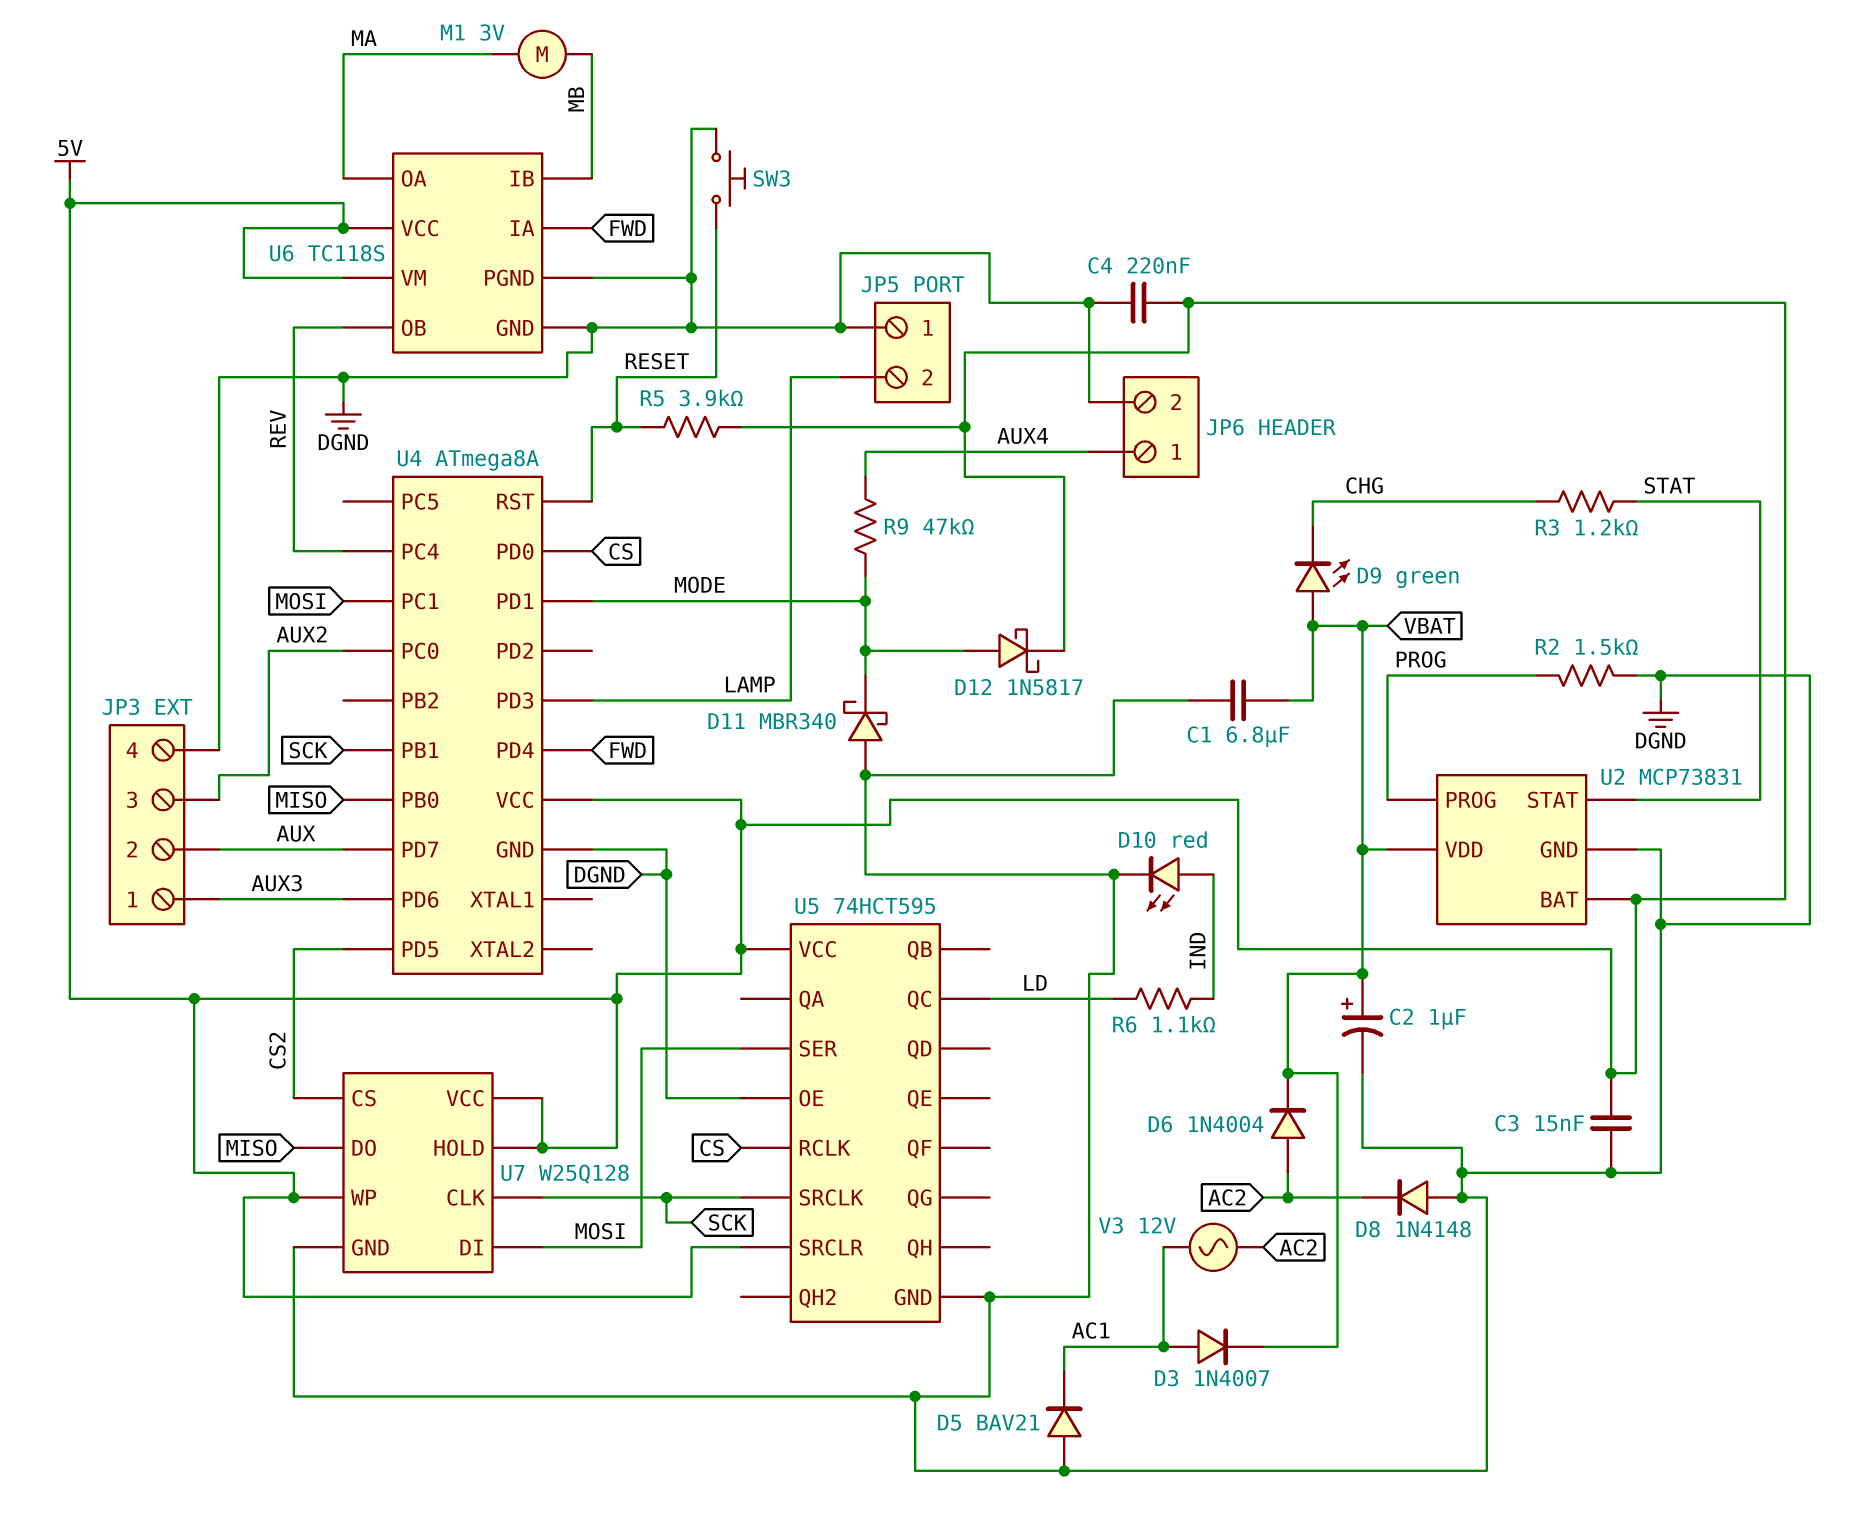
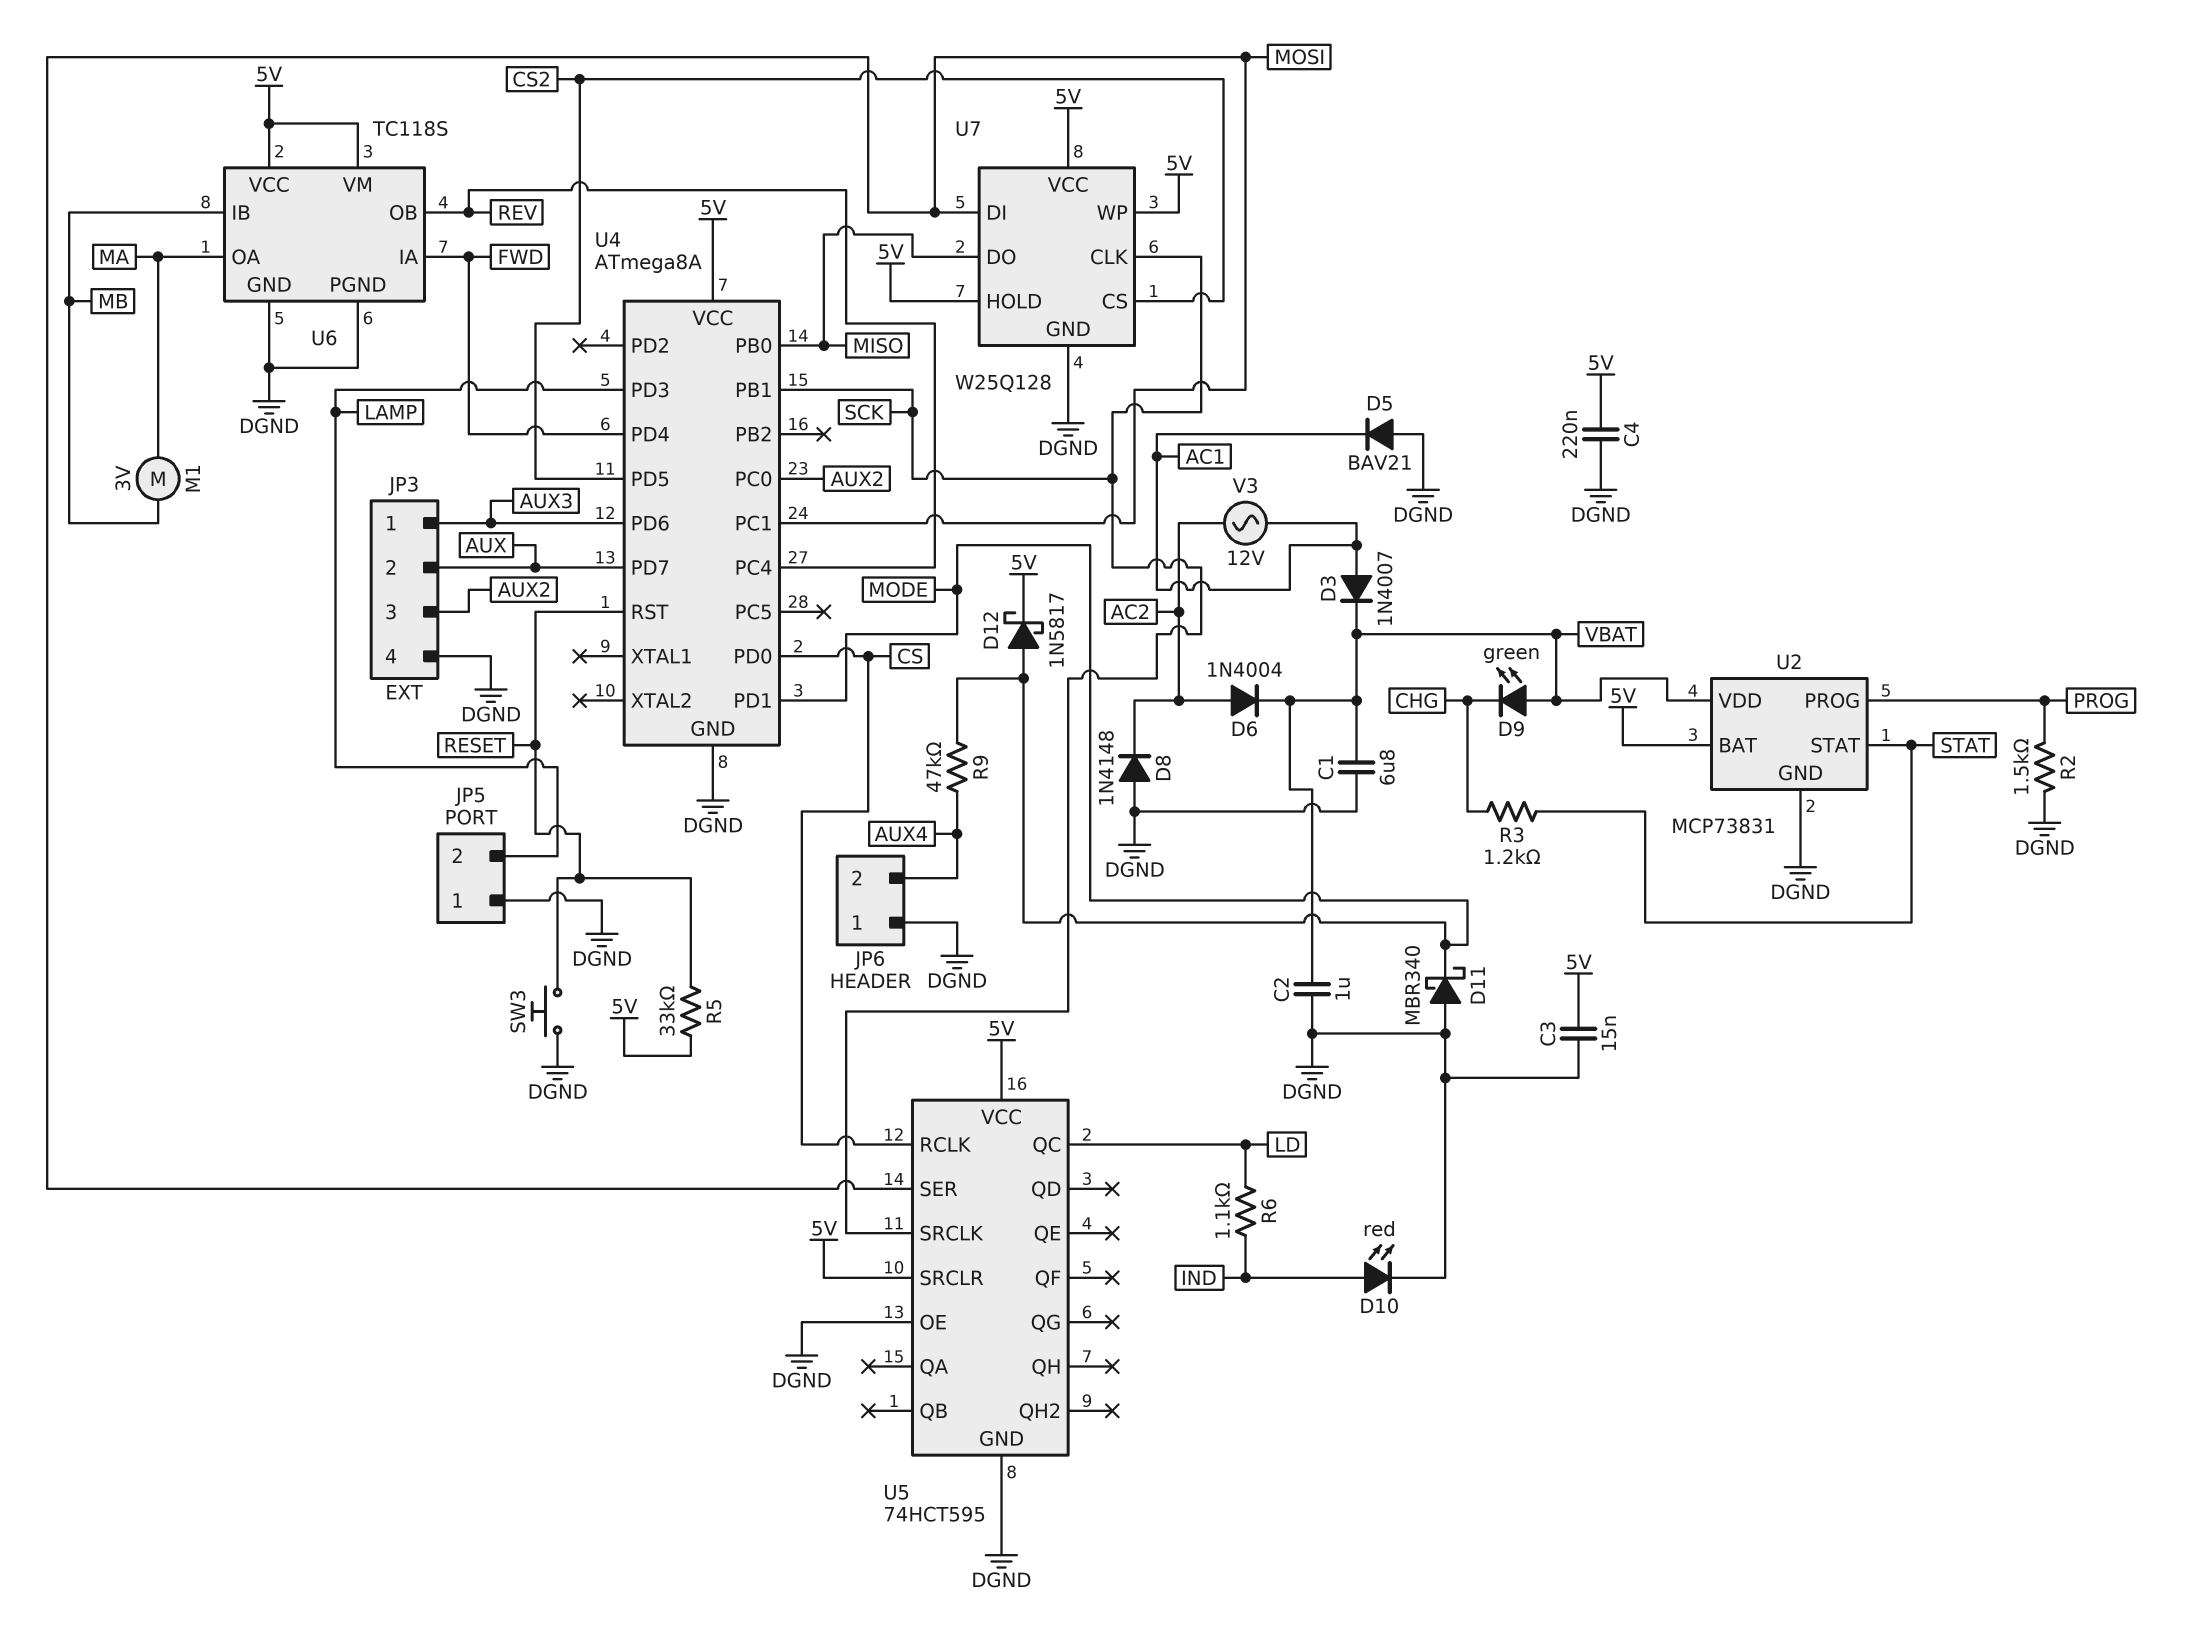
C2: 1uF (plus VBAT, minus DGND) -> 1uF (DGND, VBAT)
JP6 pin 1: AUX4 -> DGND
JP6 pin 2: DGND -> AUX4
R5: 3.9k (5V, RESET) -> 33k (5V, RESET)

